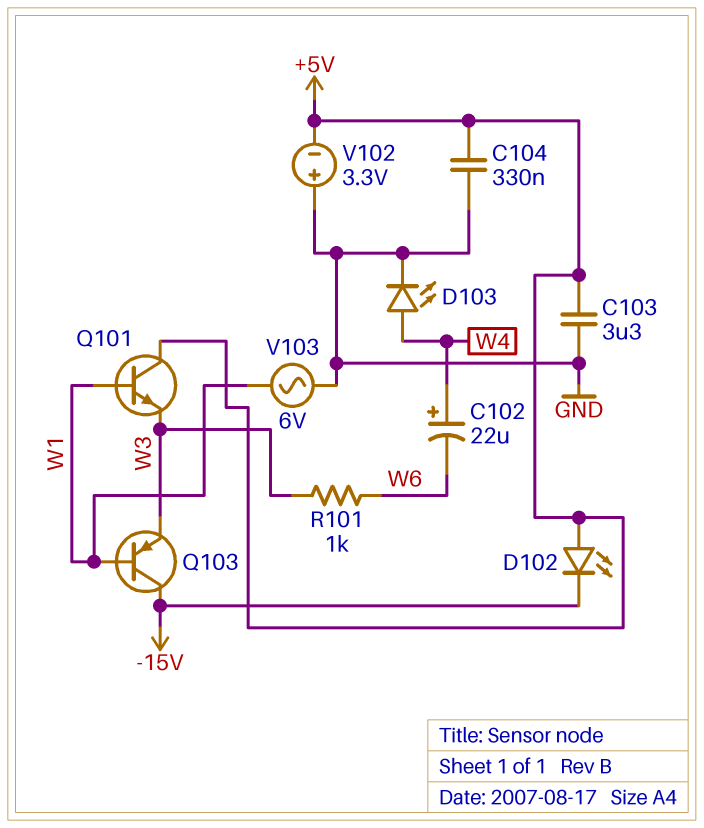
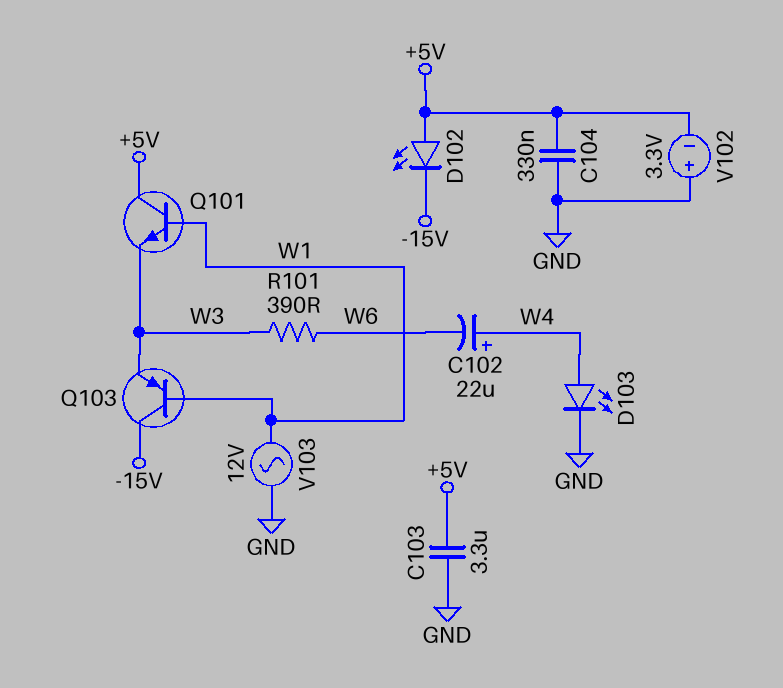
R101: 1k (W3, W6) -> 390 (W3, W6)
V103: AC 6V (GND, W1) -> AC 12V (GND, W1)

